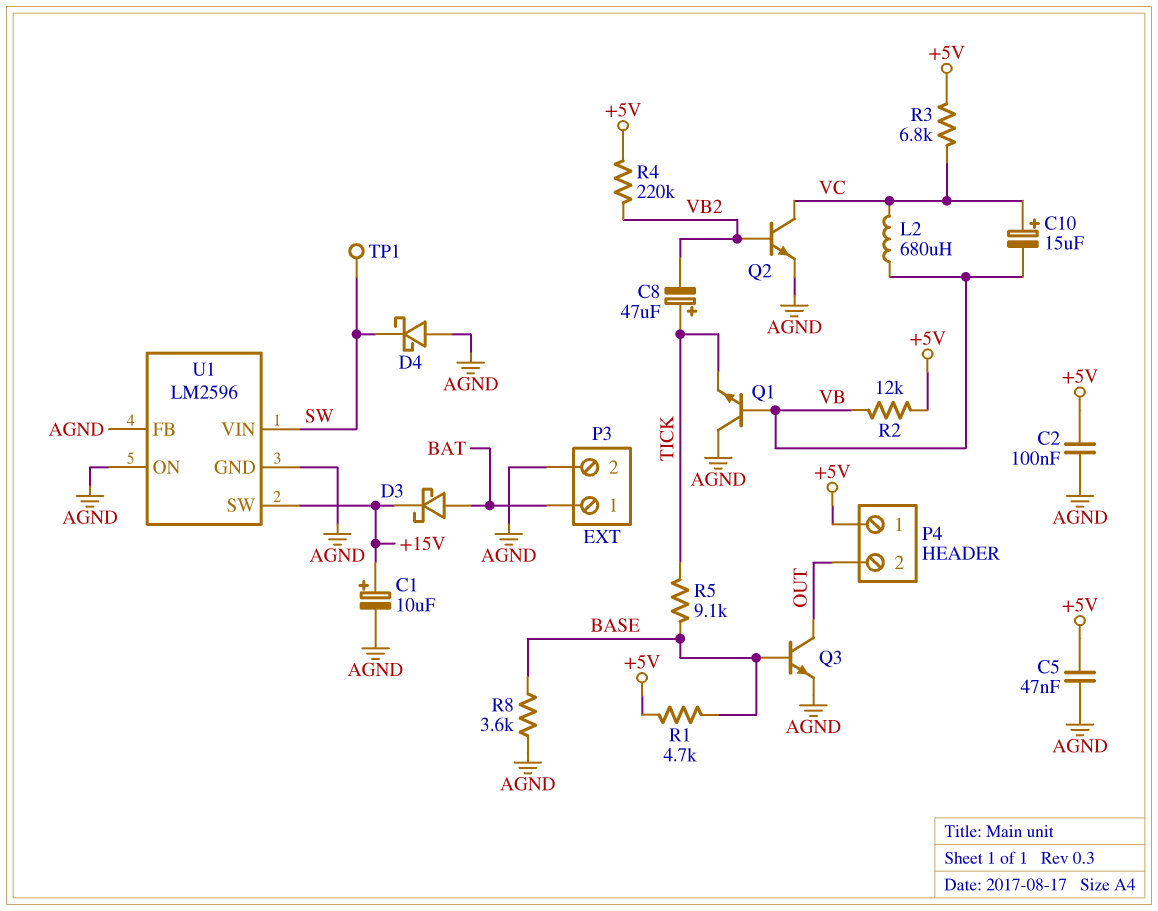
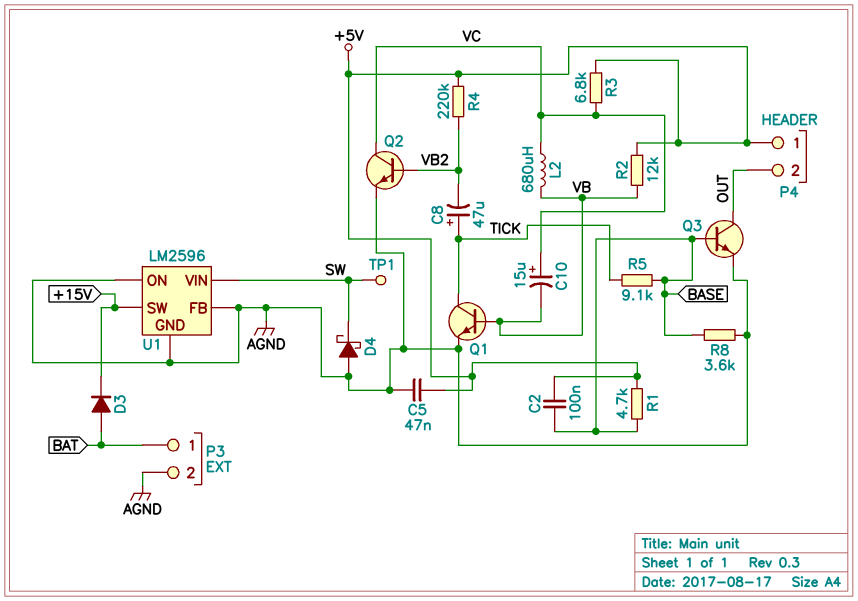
C1: 10uF (plus +15V, minus AGND) -> none
C2: 100nF (+5V, AGND) -> 100nF (+5V, BASE)
D3: schottky (A BAT, K +15V) -> diode (A BAT, K +15V)
Q1: NPN (B VB, C AGND, E TICK) -> NPN (B VB, C TICK, E AGND)

